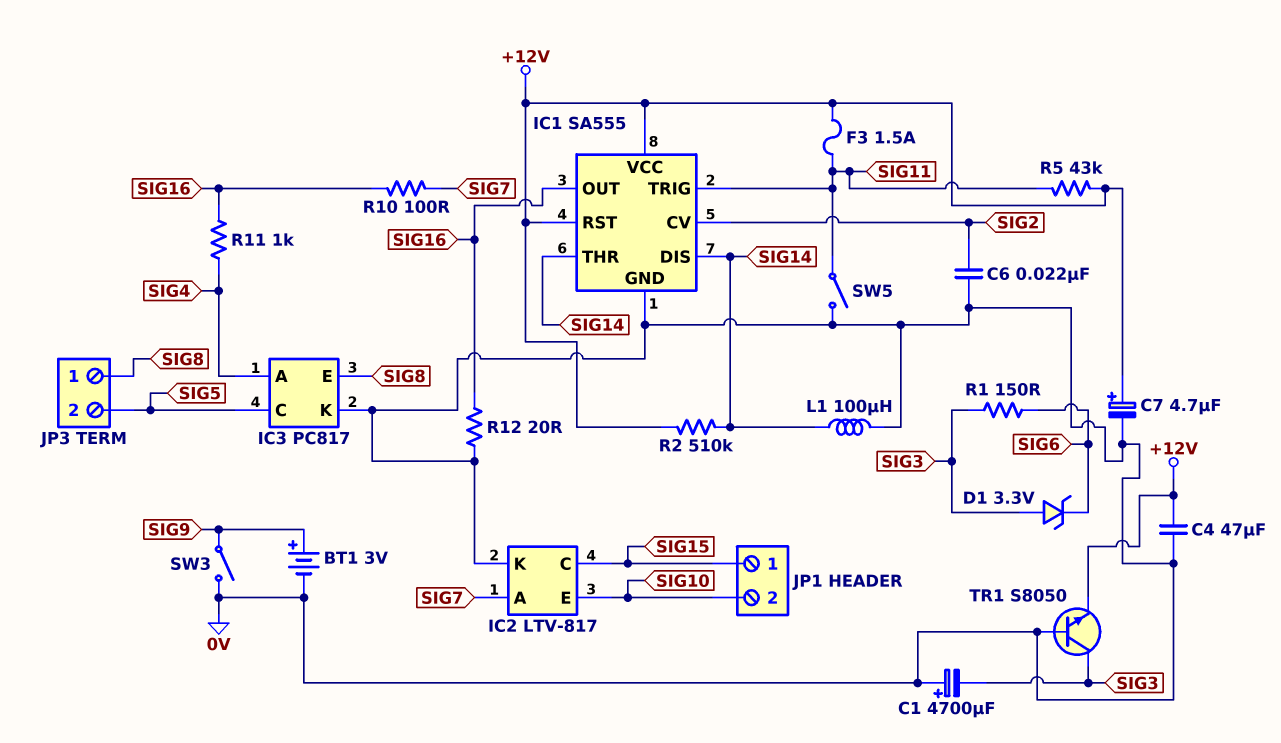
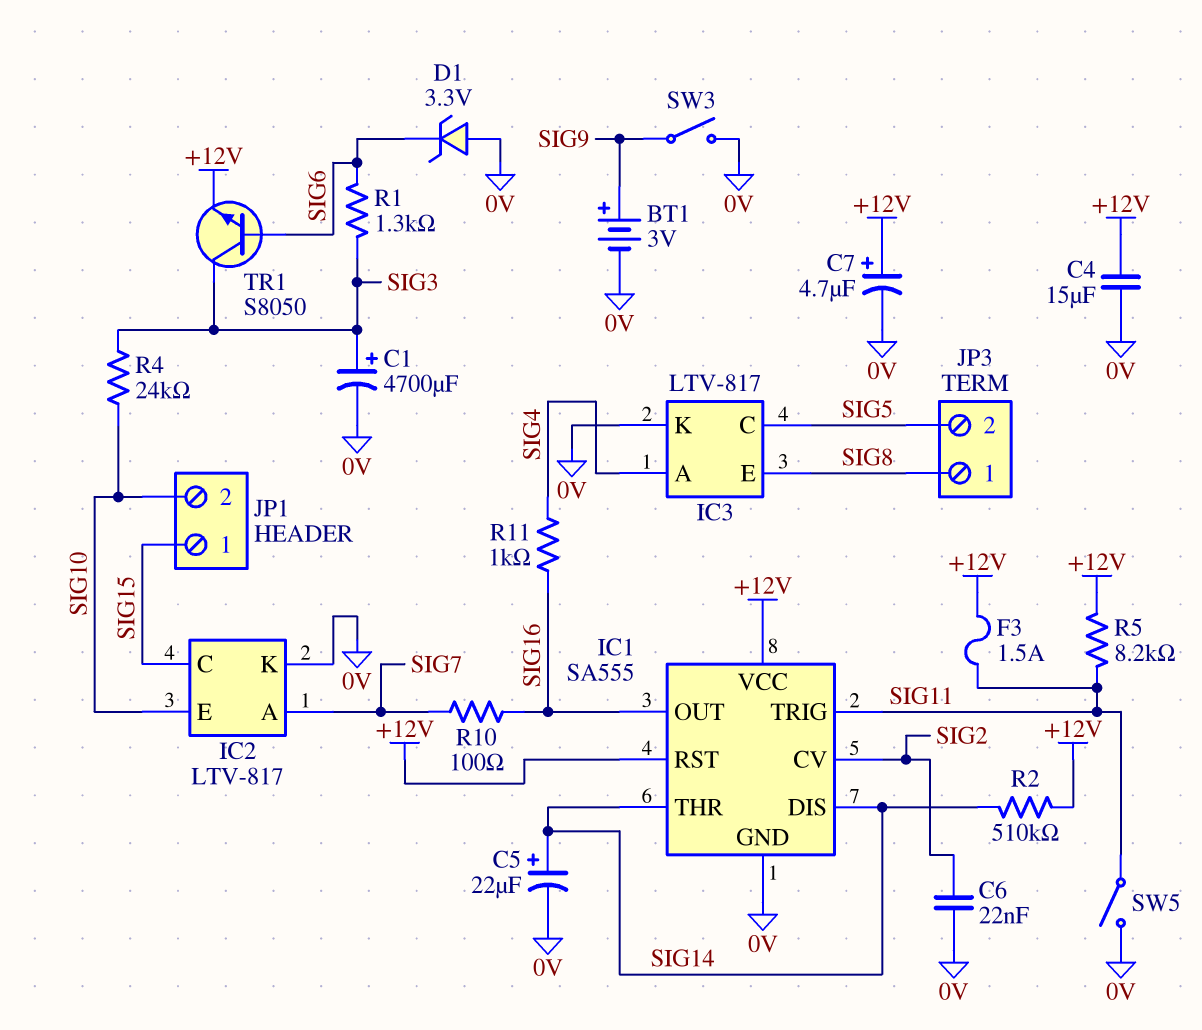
C1: 4700uF (plus 0V, minus SIG3) -> 4700uF (plus SIG3, minus 0V)
C4: 47uF (+12V, 0V) -> 15uF (+12V, 0V)
C5: none -> 22uF (plus SIG14, minus 0V)
D1: zener 3.3V (A SIG3, K SIG6) -> zener 3.3V (A 0V, K SIG6)
IC3: PC817 -> LTV-817
L1: 100uH (0V, SIG14) -> none
R1: 150 (SIG3, SIG6) -> 1.3k (SIG3, SIG6)
R4: none -> 24k (SIG3, SIG10)
R5: 43k (+12V, SIG11) -> 8.2k (+12V, SIG11)
R12: 20 (0V, SIG16) -> none
TR1: NPN S8050 (B 0V, C SIG3, E +12V) -> NPN S8050 (B SIG6, C SIG3, E +12V)

